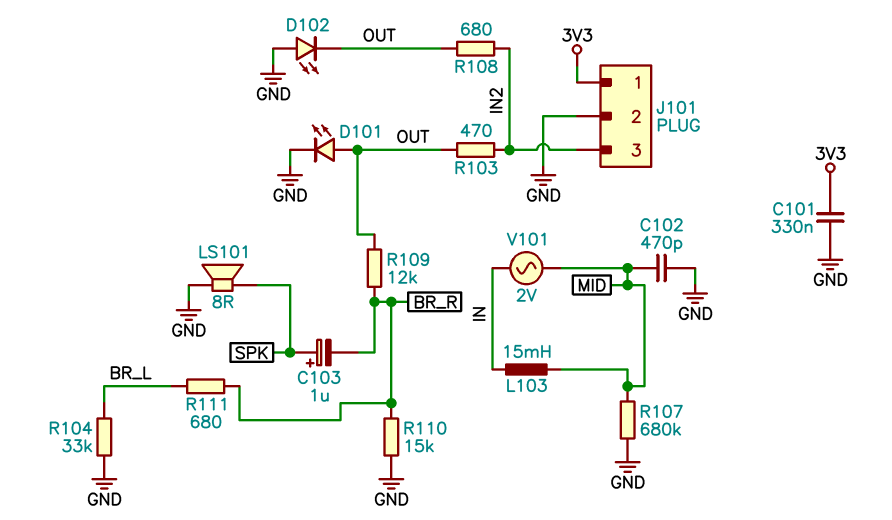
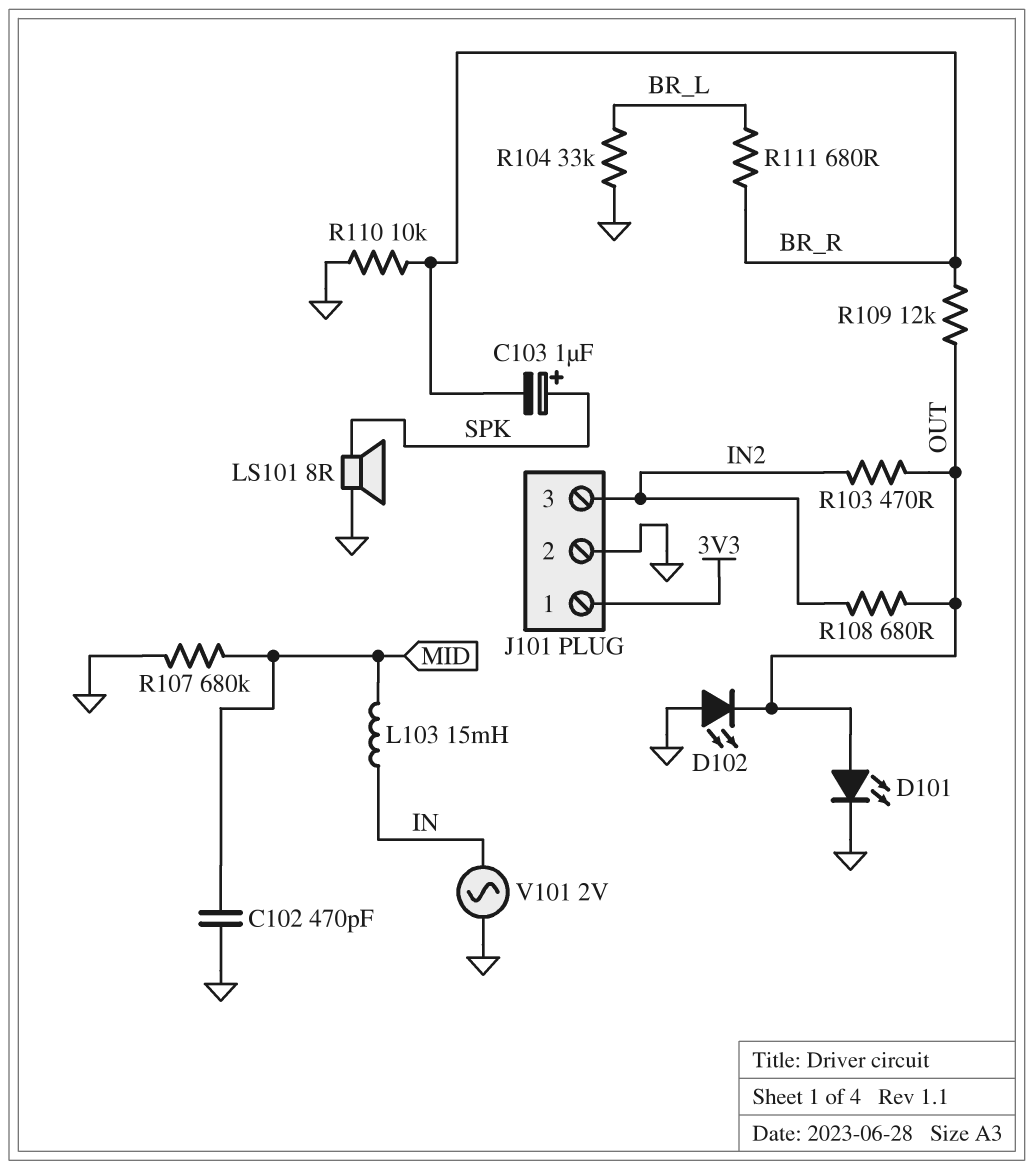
C101: 330nF (3V3, GND) -> none
R110: 15k (BR_R, GND) -> 10k (BR_R, GND)
V101: AC 2V (IN, MID) -> AC 2V (GND, IN)

